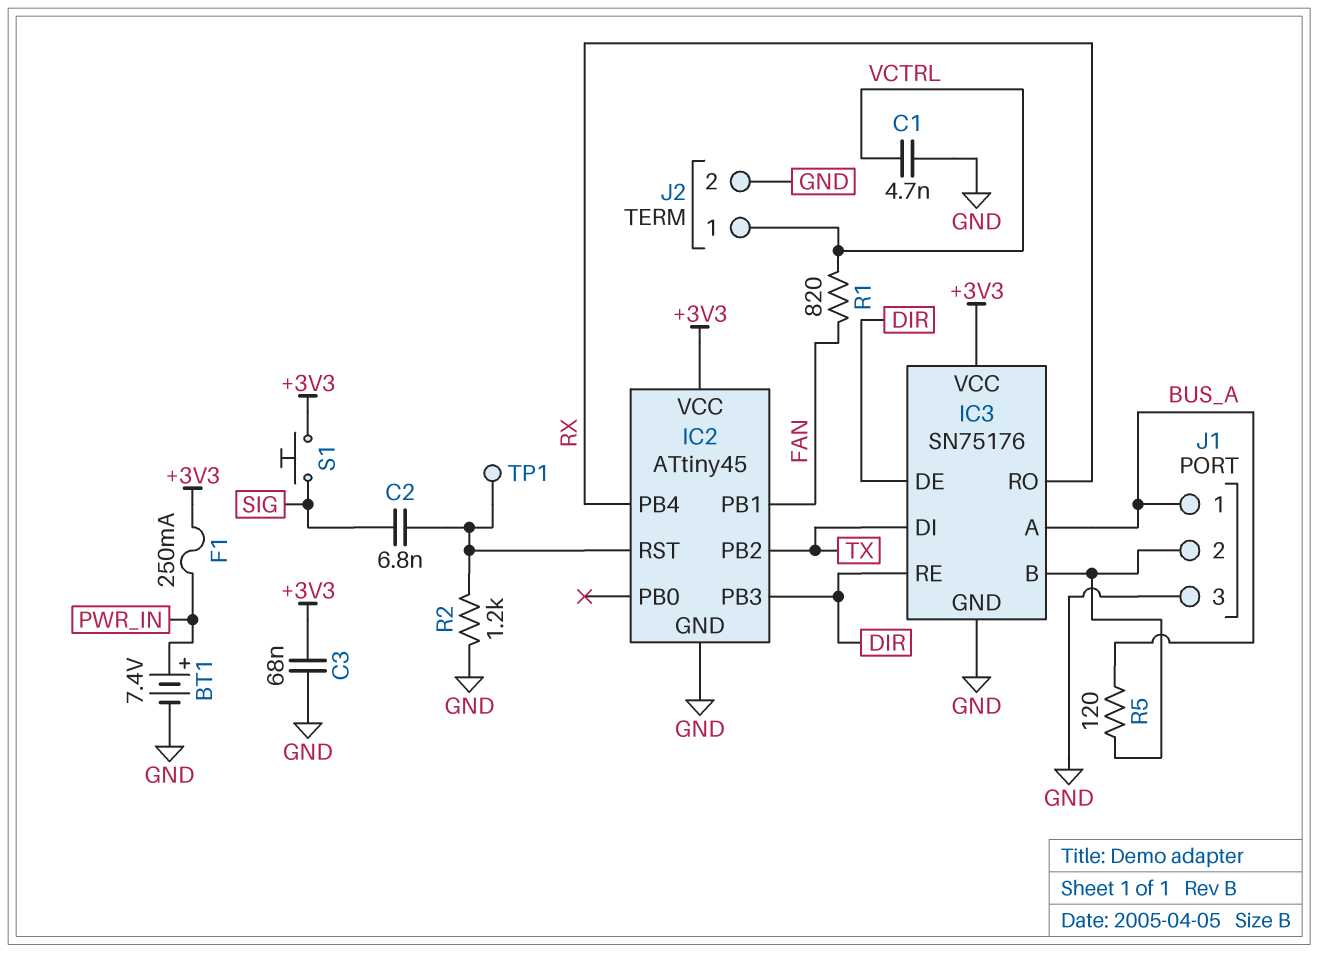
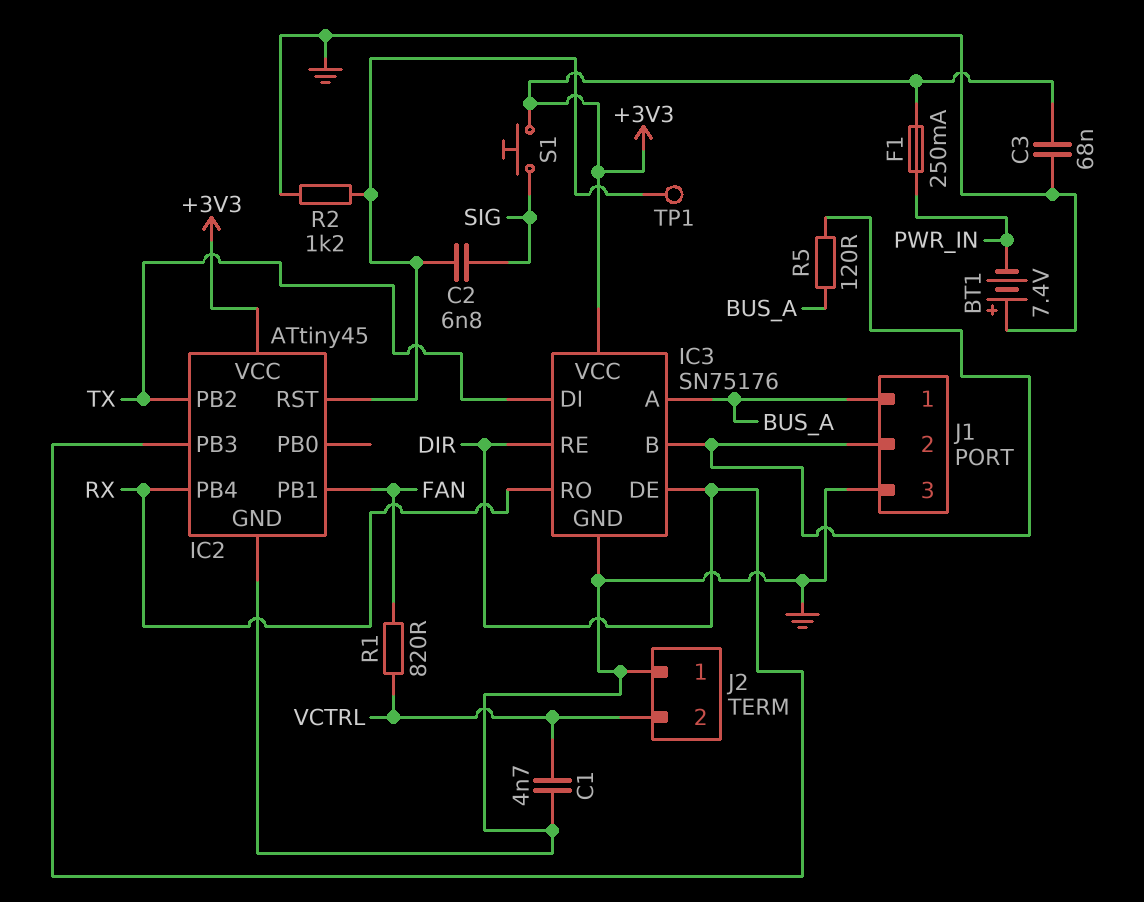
BT1: 7.4V (plus PWR_IN, minus GND) -> 7.4V (plus GND, minus PWR_IN)
J2 pin 1: VCTRL -> GND
J2 pin 2: GND -> VCTRL

